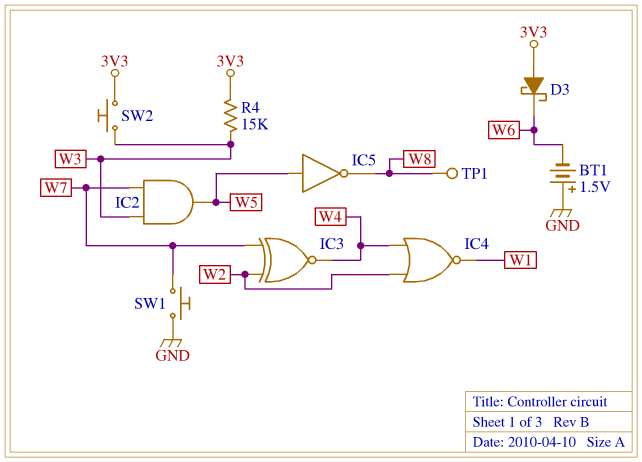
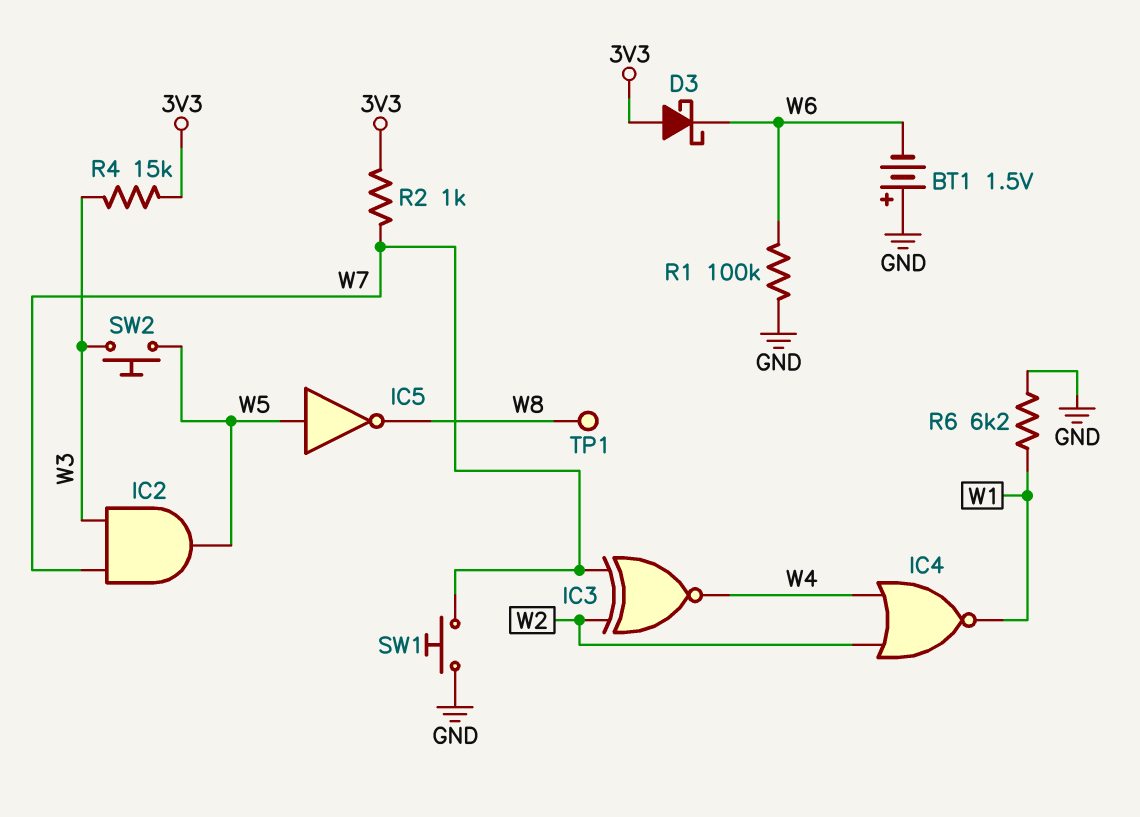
R1: none -> 100k (GND, W6)
R2: none -> 1k (3V3, W7)
R6: none -> 6.2k (GND, W1)
SW2: button (3V3, W3) -> button (W3, W5)

